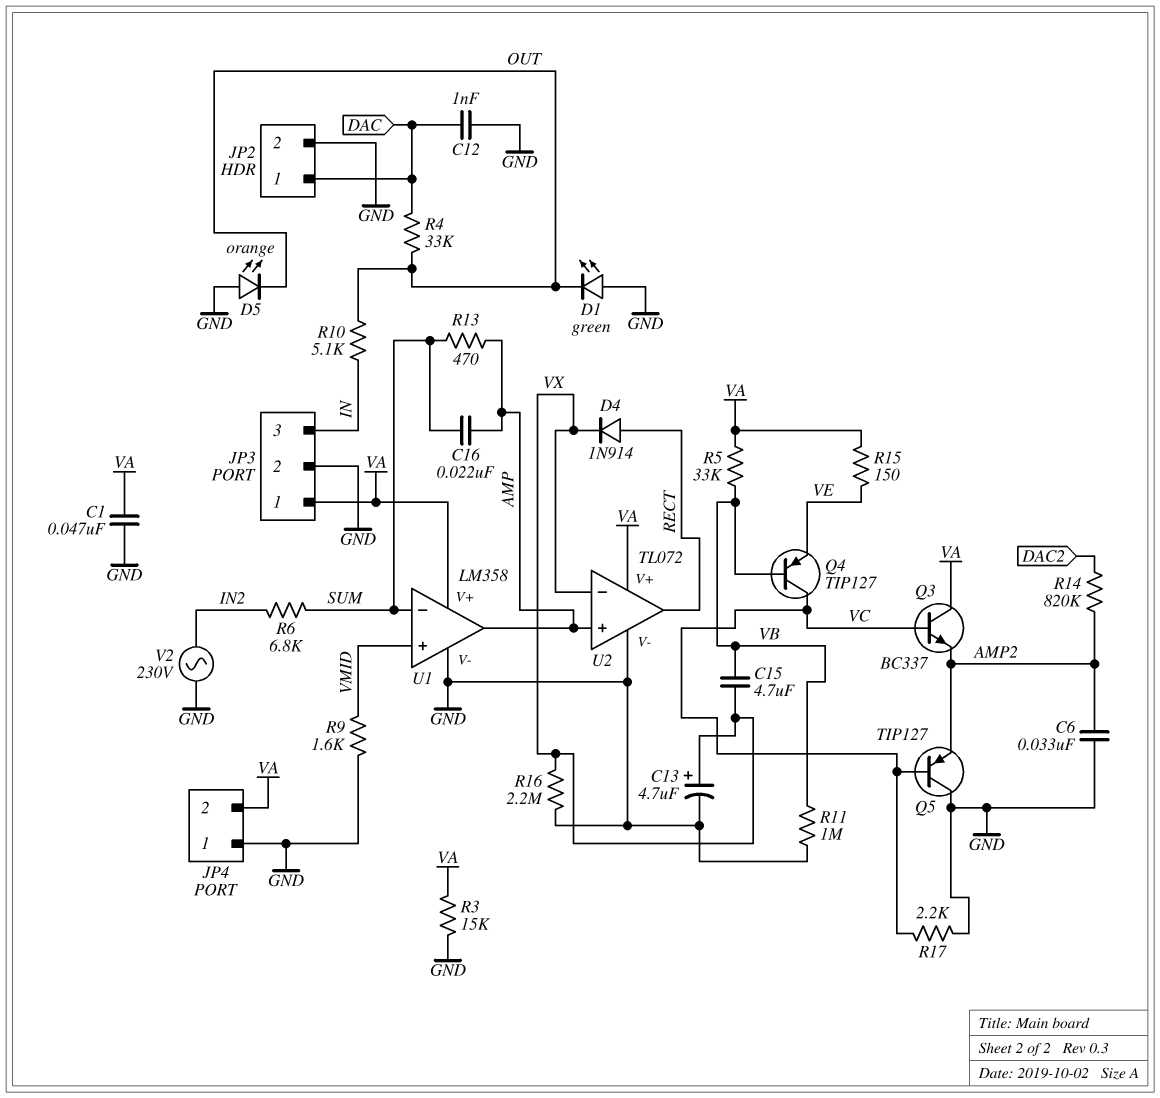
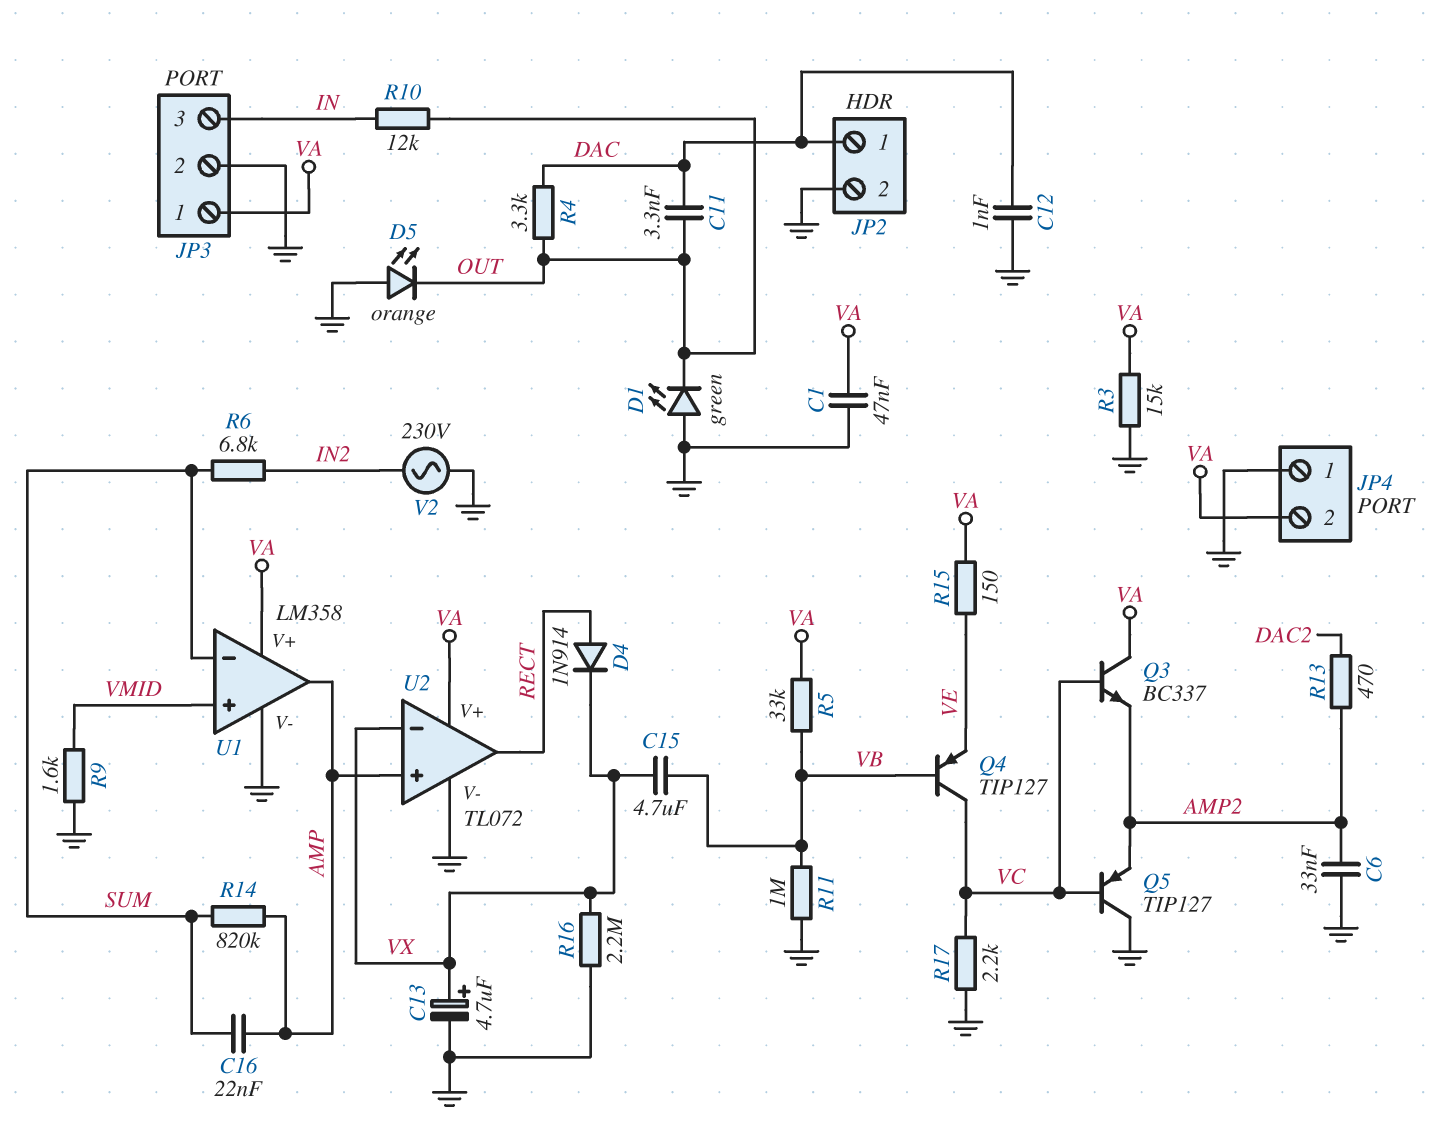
C11: none -> 3.3nF (DAC, OUT)
R4: 33k (DAC, OUT) -> 3.3k (DAC, OUT)
R10: 5.1k (IN, OUT) -> 12k (IN, OUT)
R13: 470 (AMP, SUM) -> 470 (AMP2, DAC2)
R14: 820k (AMP2, DAC2) -> 820k (AMP, SUM)

